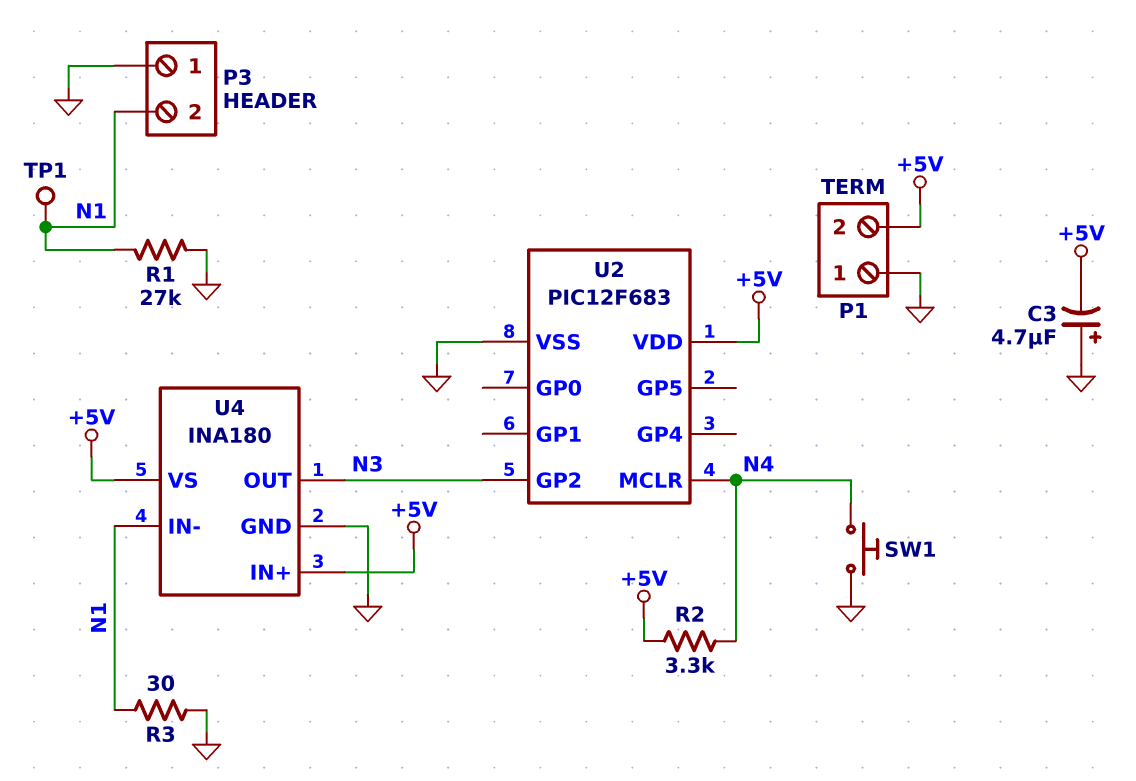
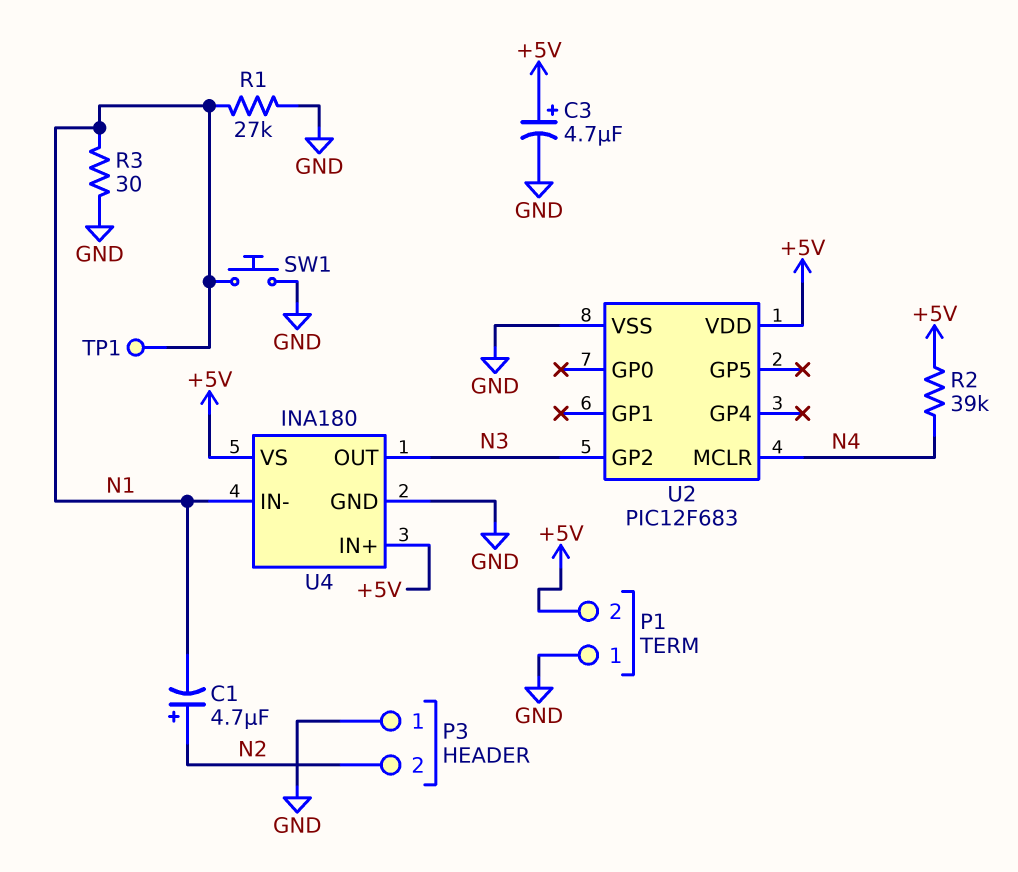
C1: none -> 4.7uF (plus N2, minus N1)
C3: 4.7uF (plus GND, minus +5V) -> 4.7uF (plus +5V, minus GND)
P3 pin 2: N1 -> N2
R2: 3.3k (+5V, N4) -> 39k (+5V, N4)
SW1: button (GND, N4) -> button (GND, N1)

